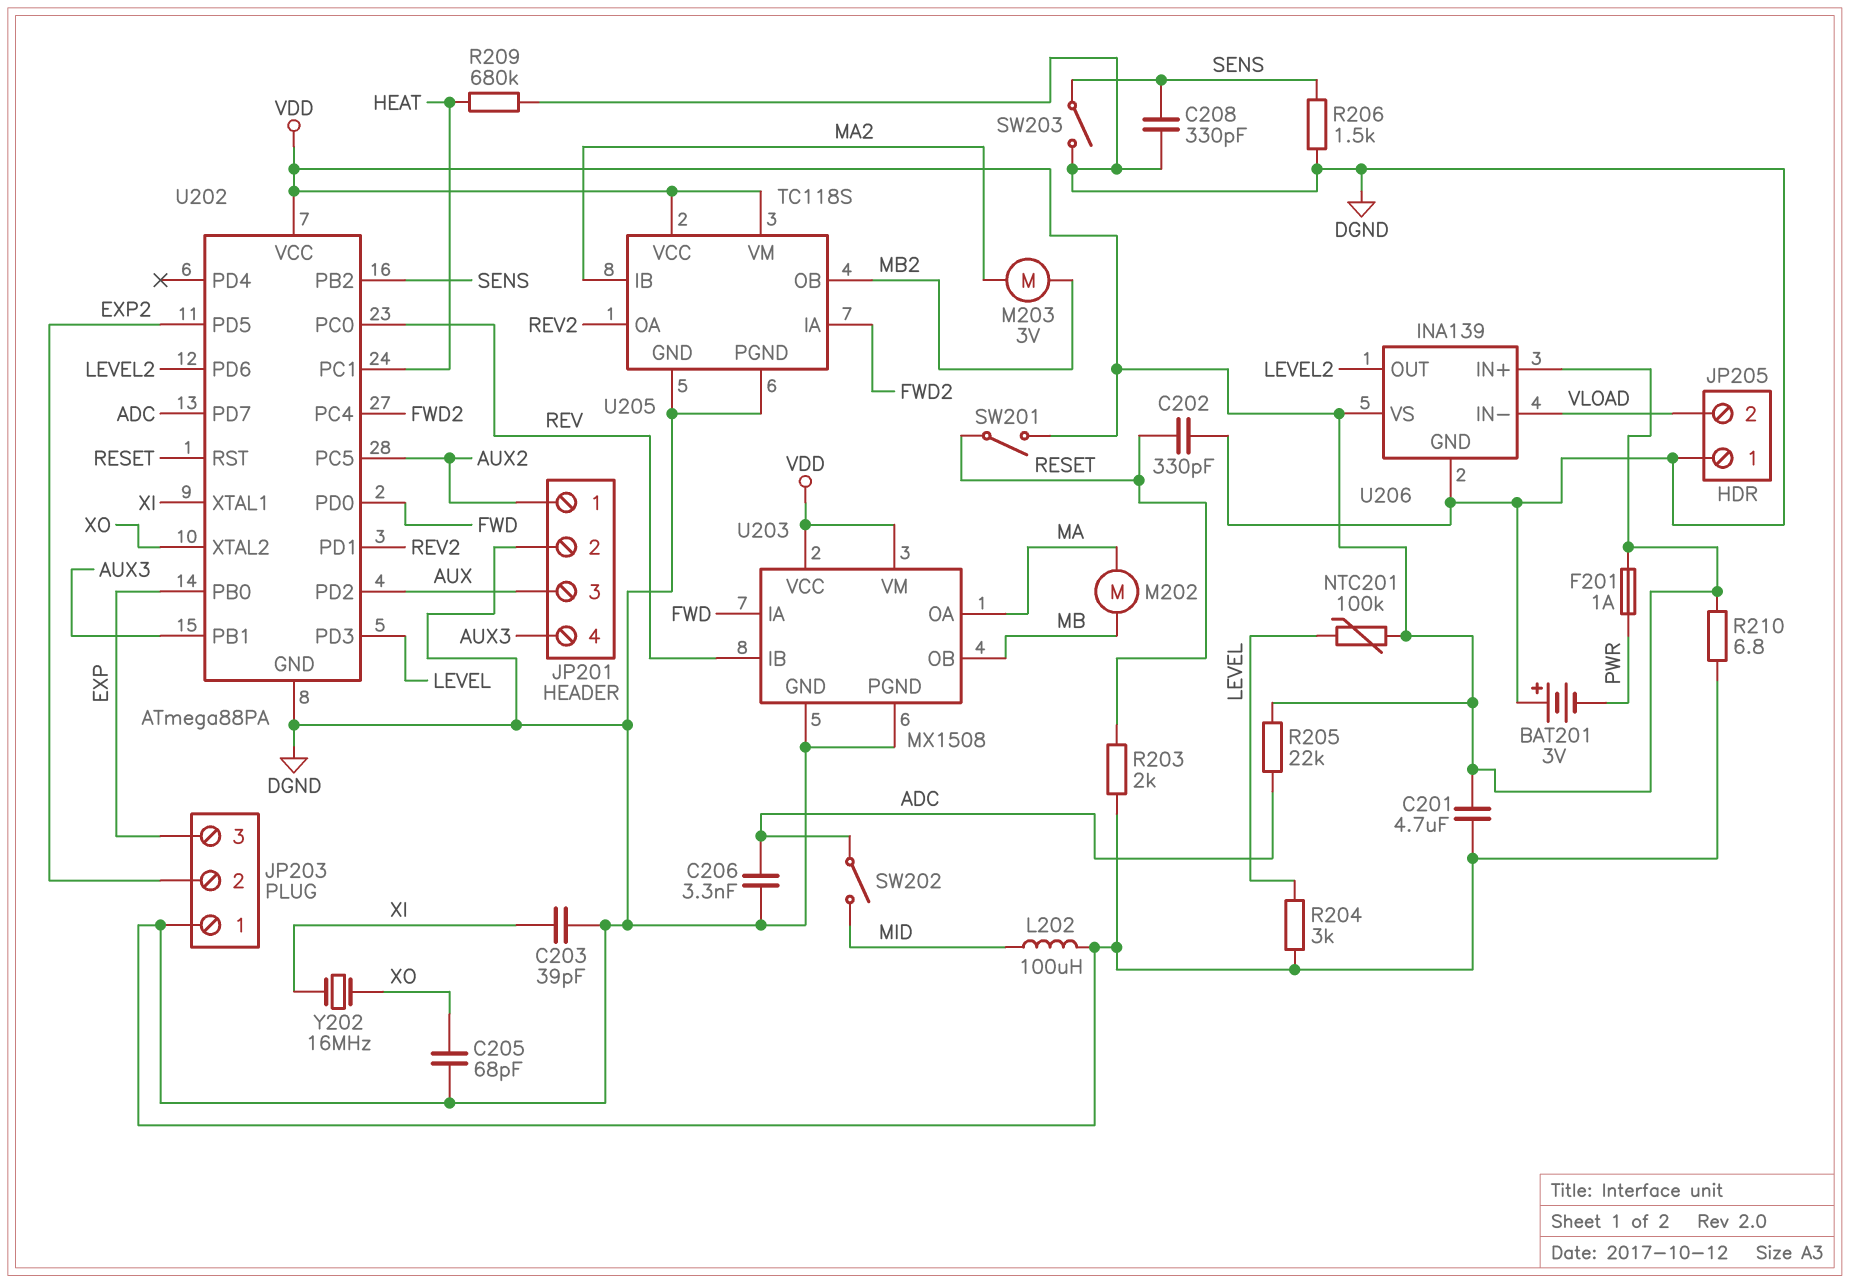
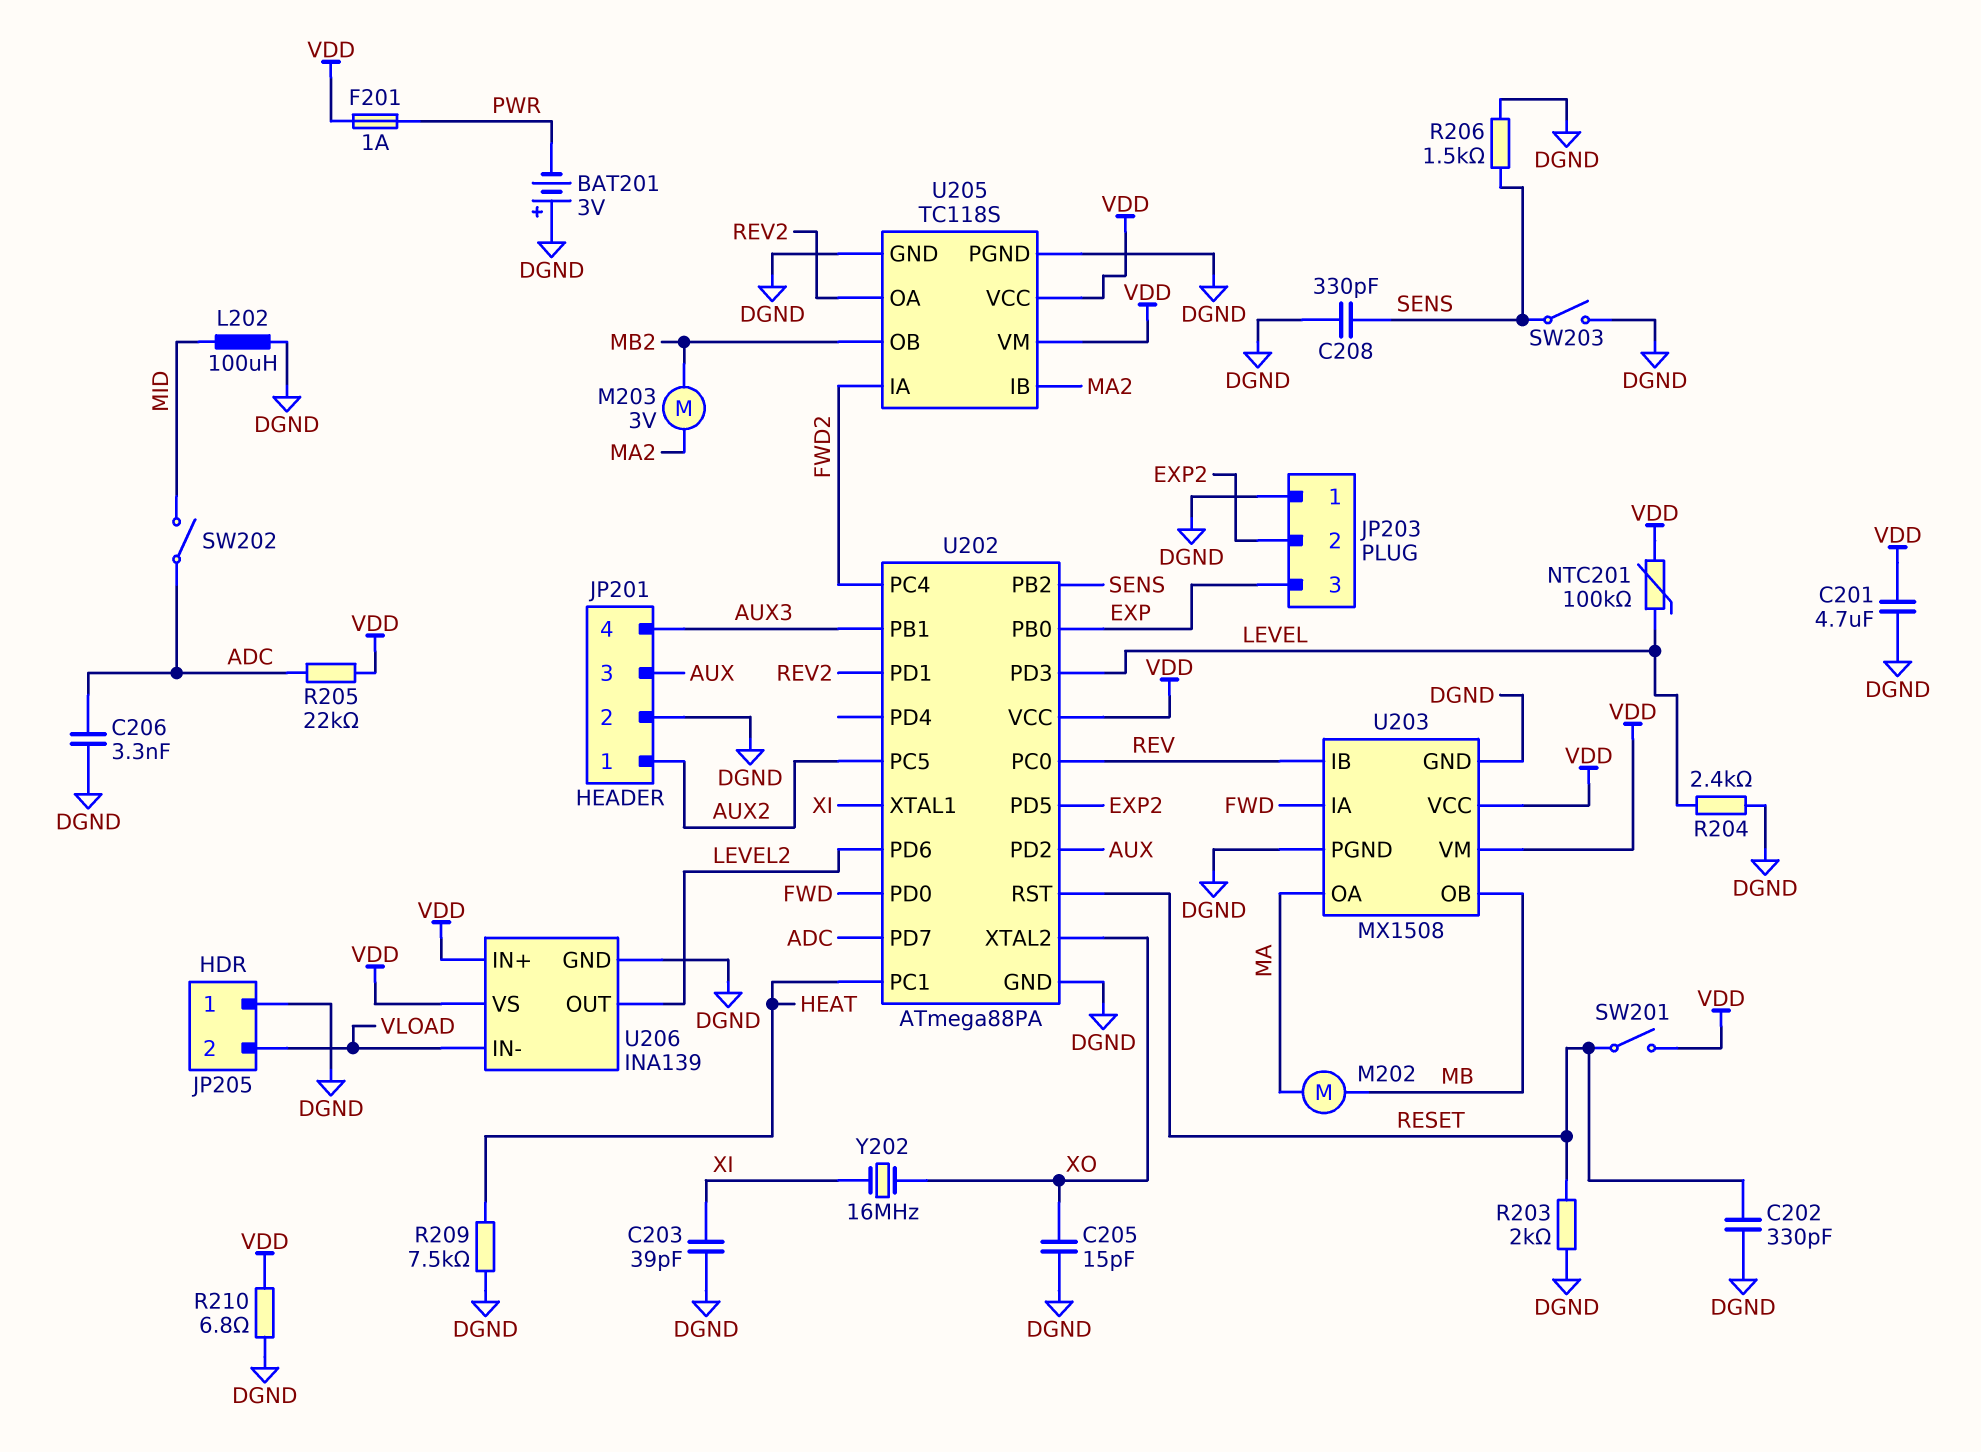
C205: 68pF (DGND, XO) -> 15pF (DGND, XO)
R204: 3k (DGND, LEVEL) -> 2.4k (DGND, LEVEL)
R209: 680k (DGND, HEAT) -> 7.5k (DGND, HEAT)

